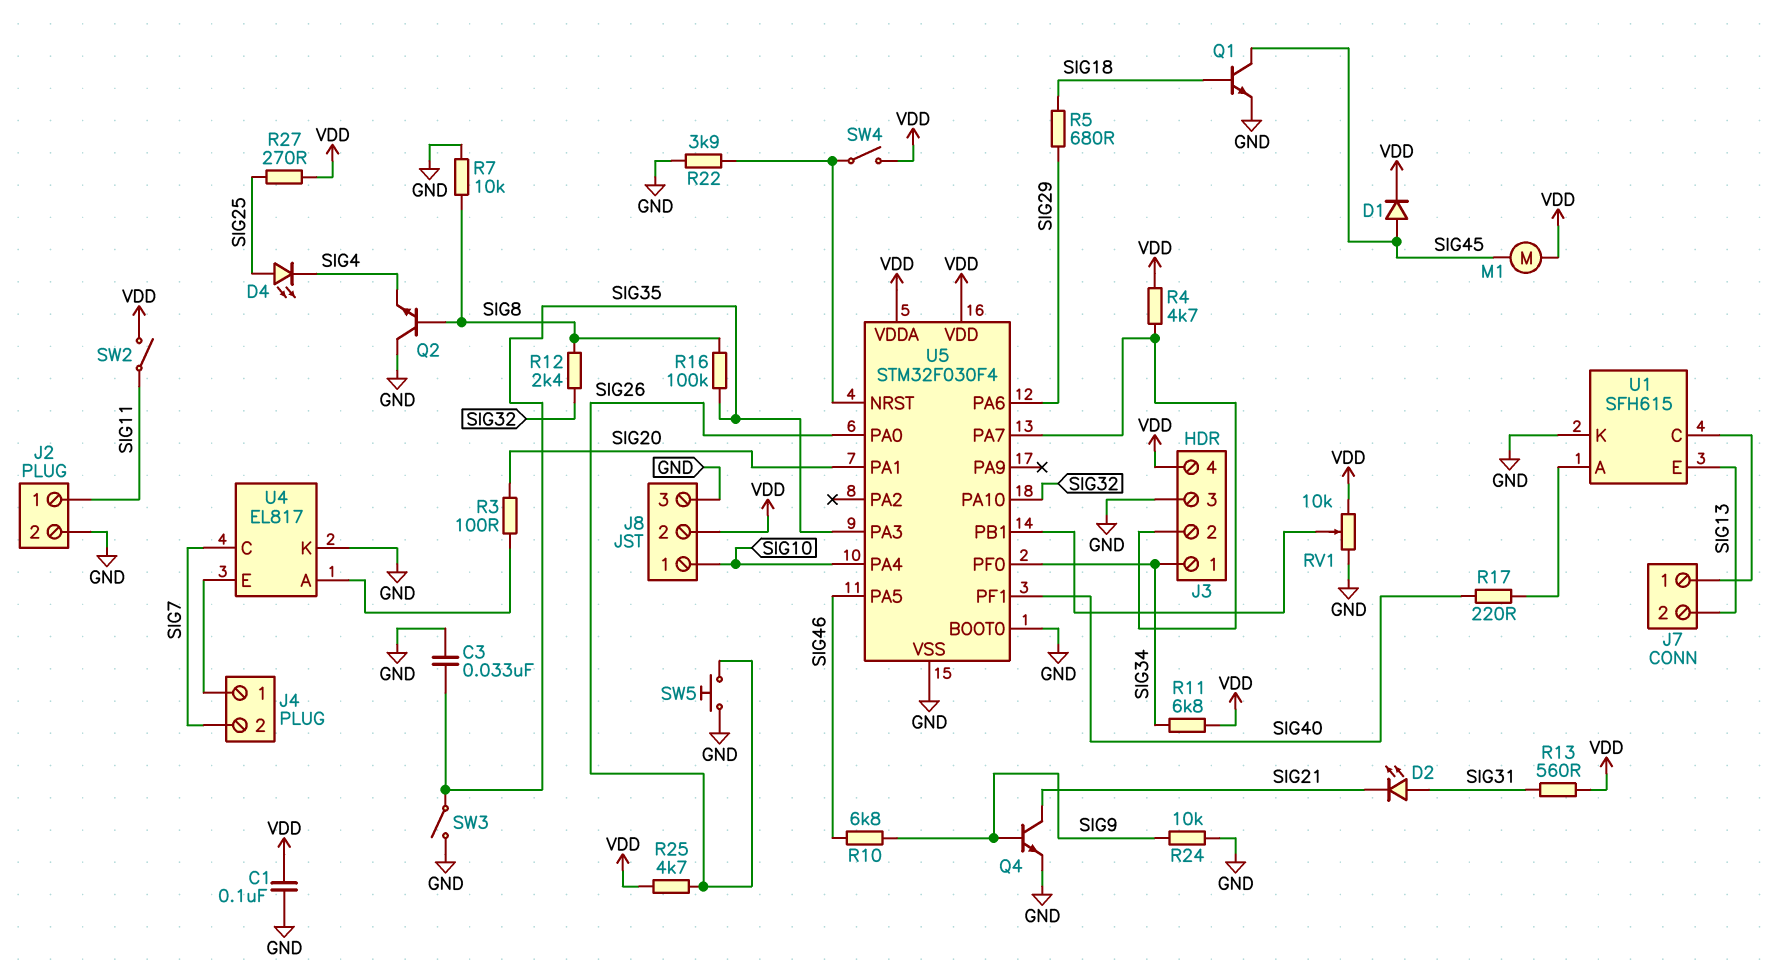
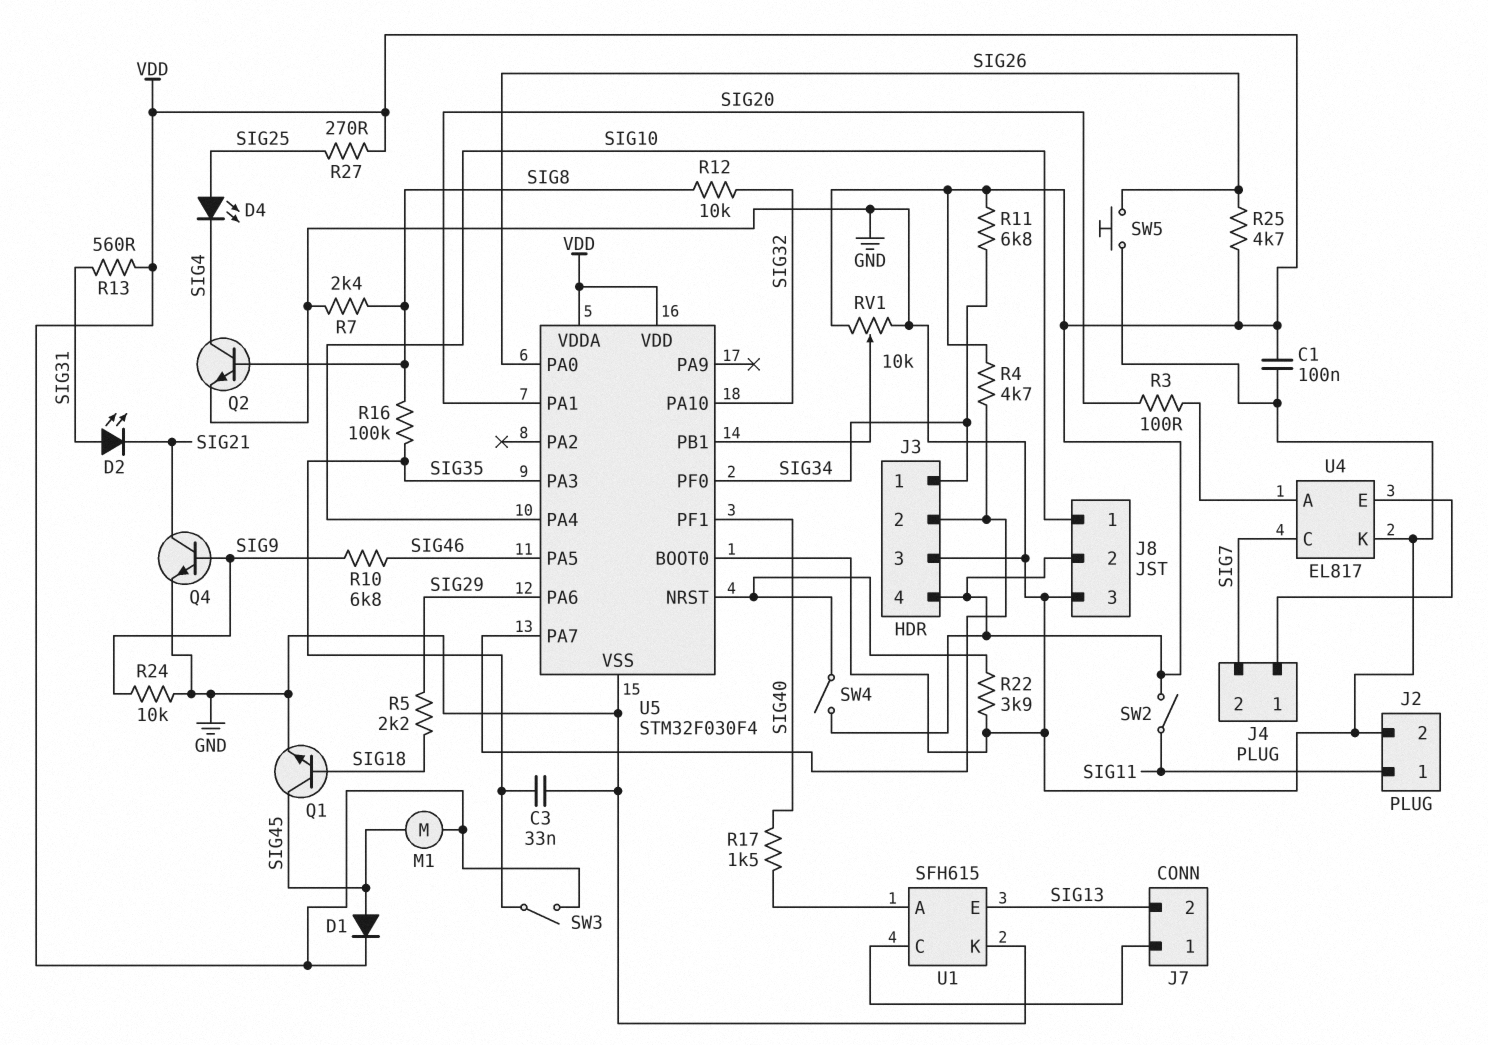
Q2: NPN (B SIG8, C GND, E SIG4) -> NPN (B SIG8, C SIG4, E GND)
R5: 680 (SIG18, SIG29) -> 2.2k (SIG18, SIG29)
R7: 10k (GND, SIG8) -> 2.4k (GND, SIG8)
R12: 2.4k (SIG8, SIG32) -> 10k (SIG8, SIG32)
R17: 220 (SIG40, U1/A) -> 1.5k (SIG40, U1/A)
SW3: switch (GND, SIG35) -> switch (SIG35, VDD)

